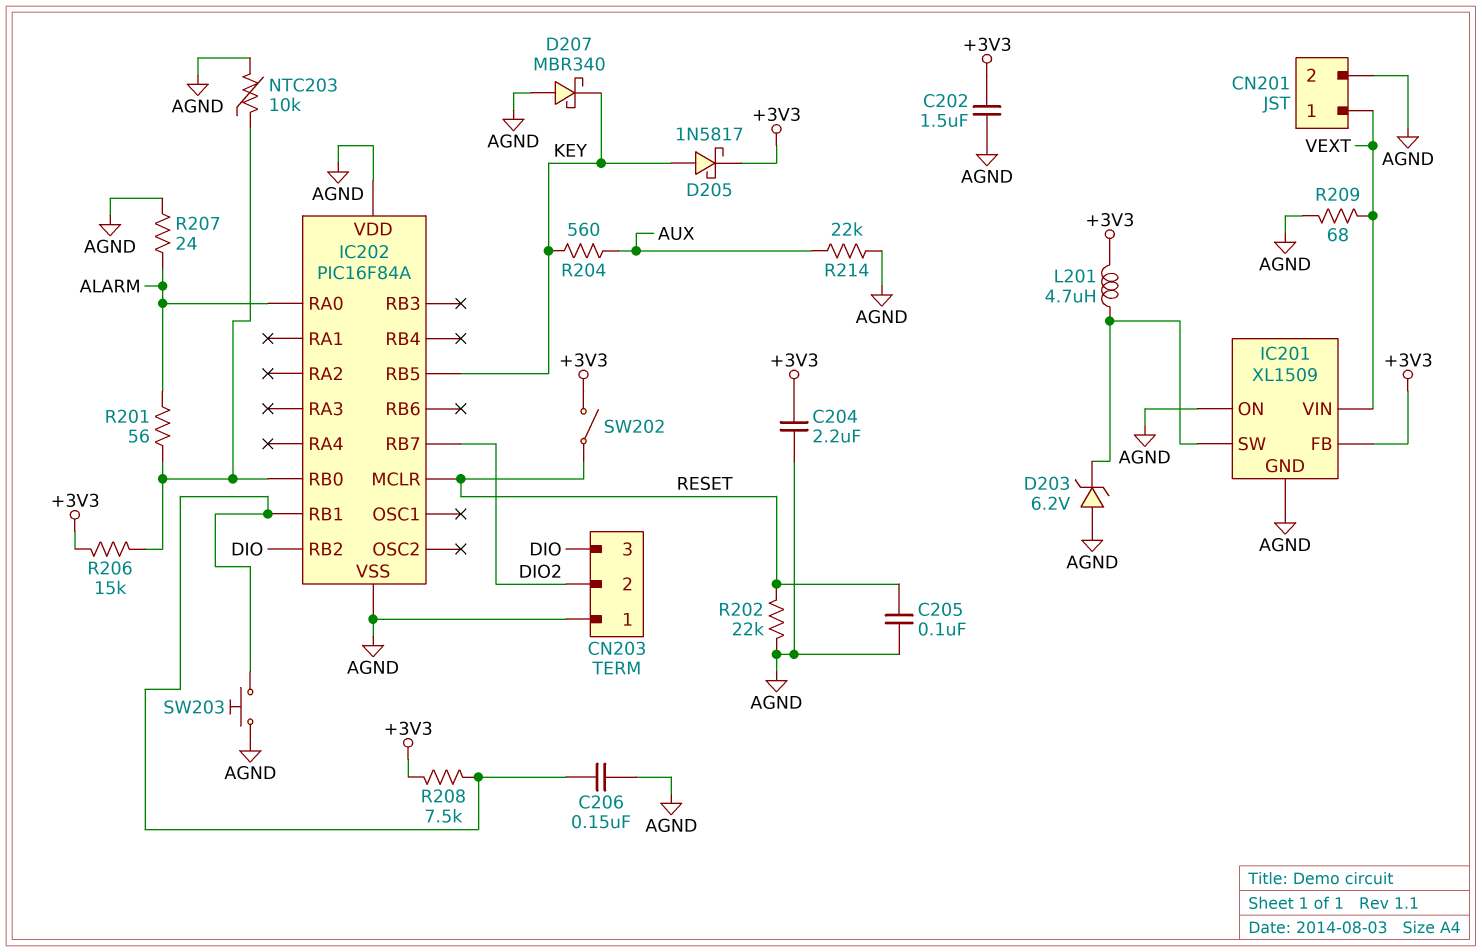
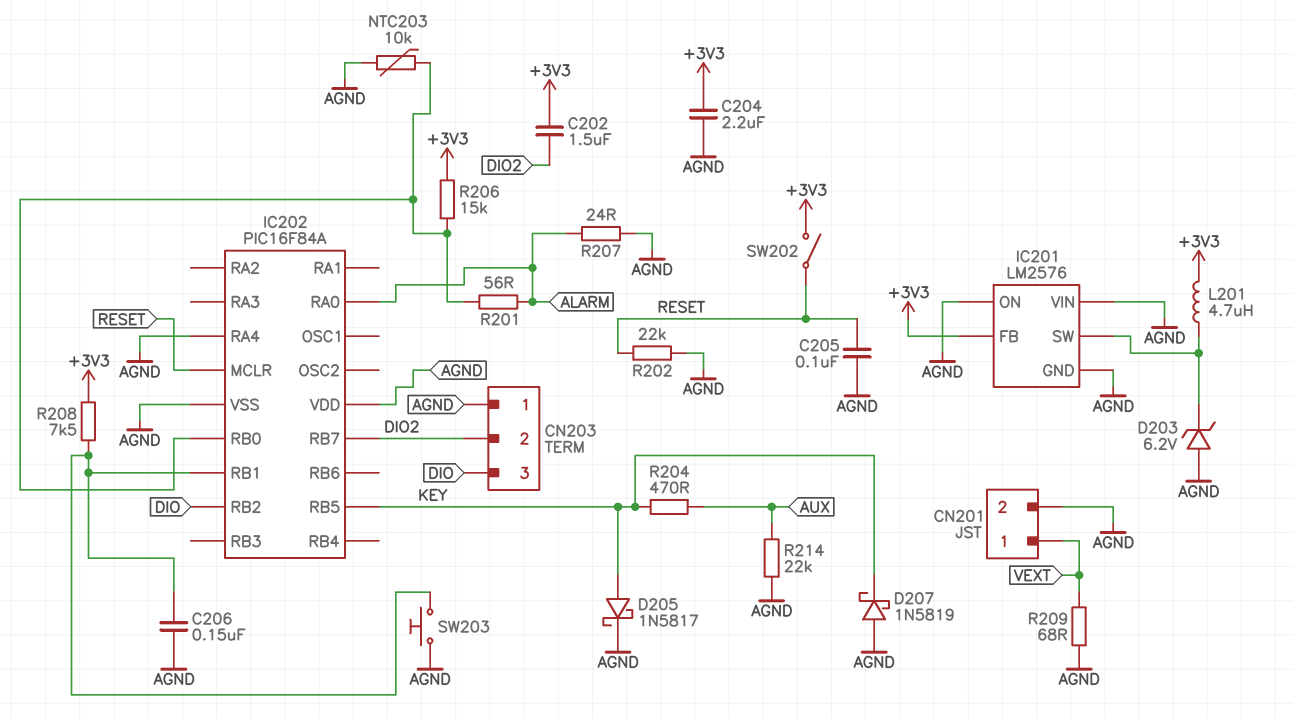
C202: 1.5uF (+3V3, AGND) -> 1.5uF (+3V3, DIO2)
D205: schottky 1N5817 (A KEY, K +3V3) -> schottky 1N5817 (A KEY, K AGND)
D207: schottky MBR340 (A AGND, K KEY) -> schottky 1N5819 (A AGND, K KEY)
IC201: XL1509 -> LM2576
IC201 pin VIN: VEXT -> AGND
IC202 pin RA4: none -> AGND
R204: 560 (AUX, KEY) -> 470 (AUX, KEY)

